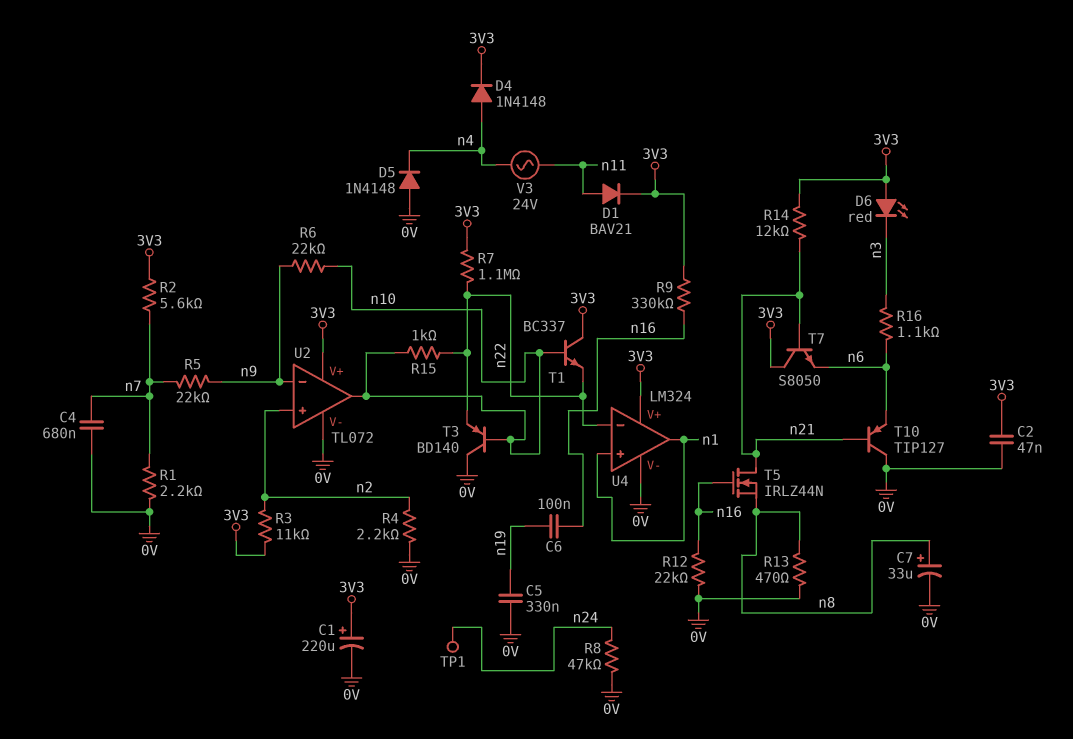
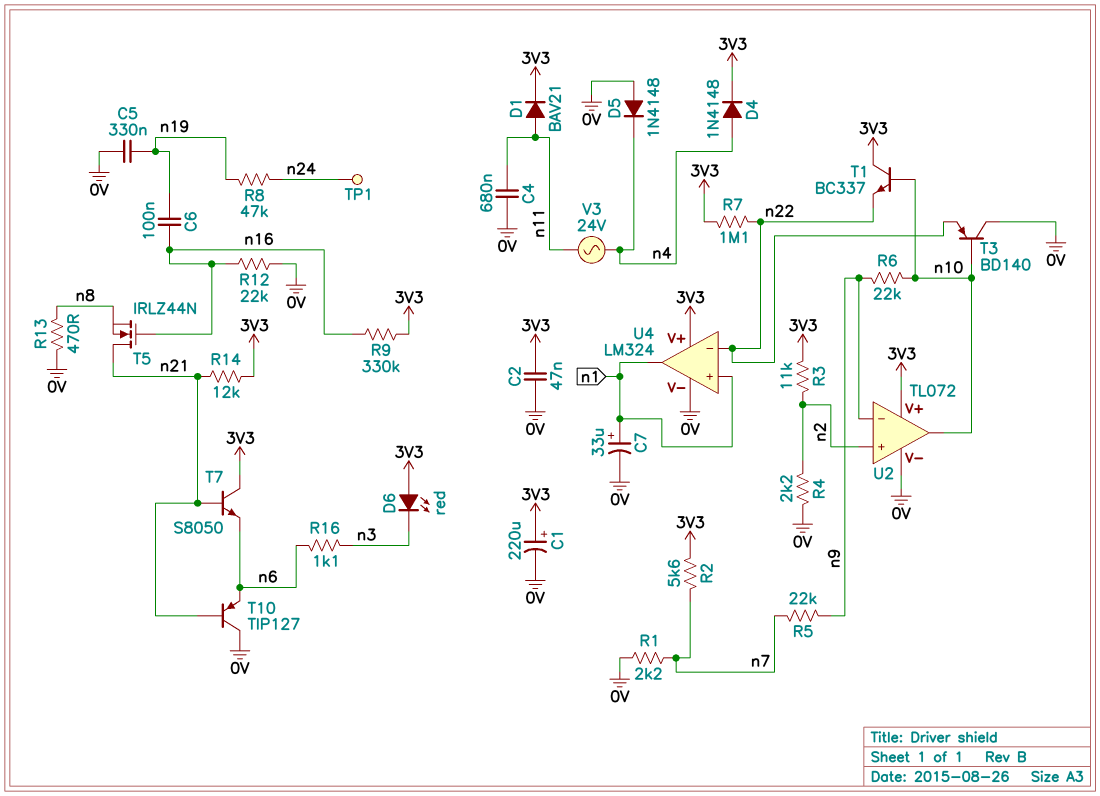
C4: 680nF (0V, n7) -> 680nF (0V, n11)
C7: 33uF (plus n8, minus 0V) -> 33uF (plus n1, minus 0V)
R8: 47k (0V, n24) -> 47k (n19, n24)
R15: 1k (n10, n22) -> none

